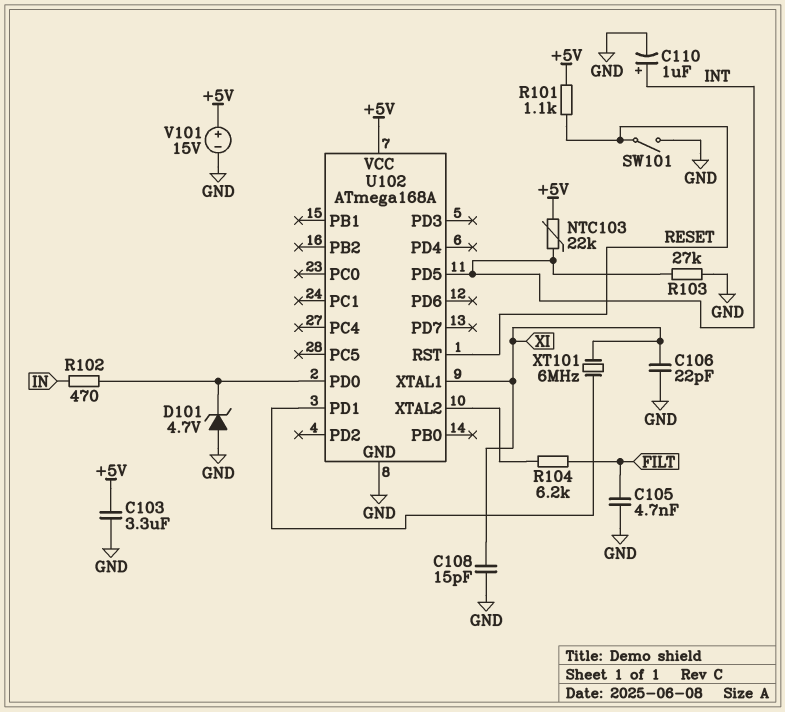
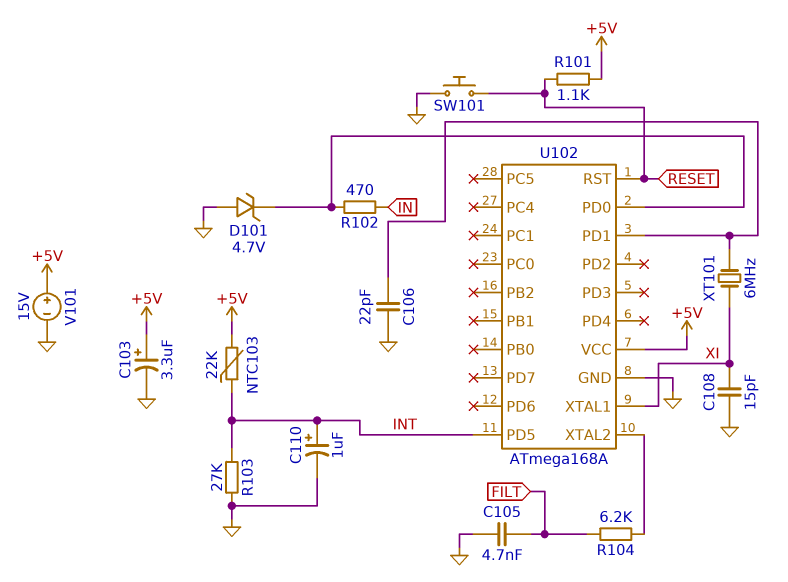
C103: 3.3uF (+5V, GND) -> 3.3uF (plus +5V, minus GND)
C106: 22pF (GND, XI) -> 22pF (GND, U102/PD1)
SW101: switch (GND, RESET) -> button (GND, RESET)

